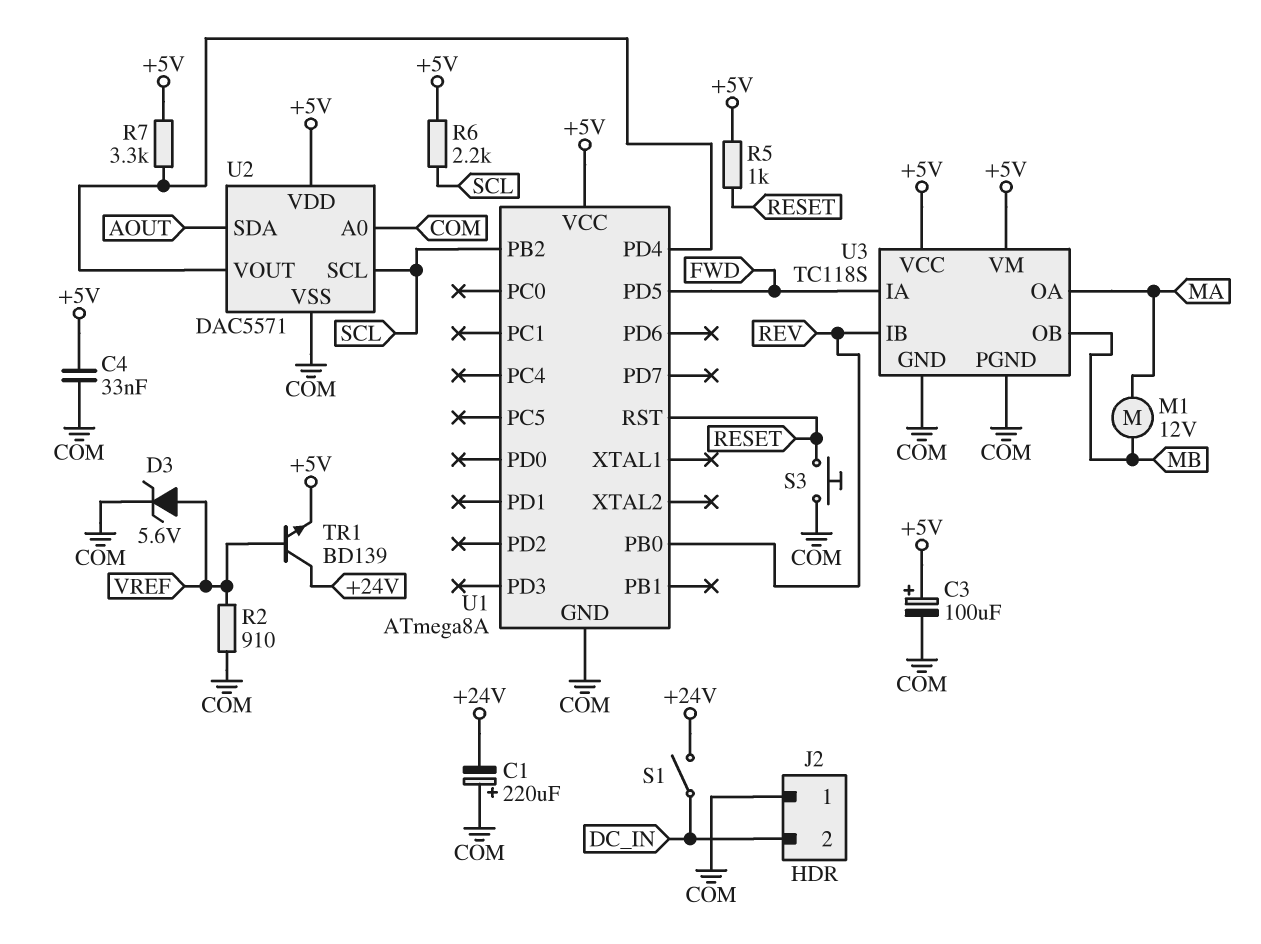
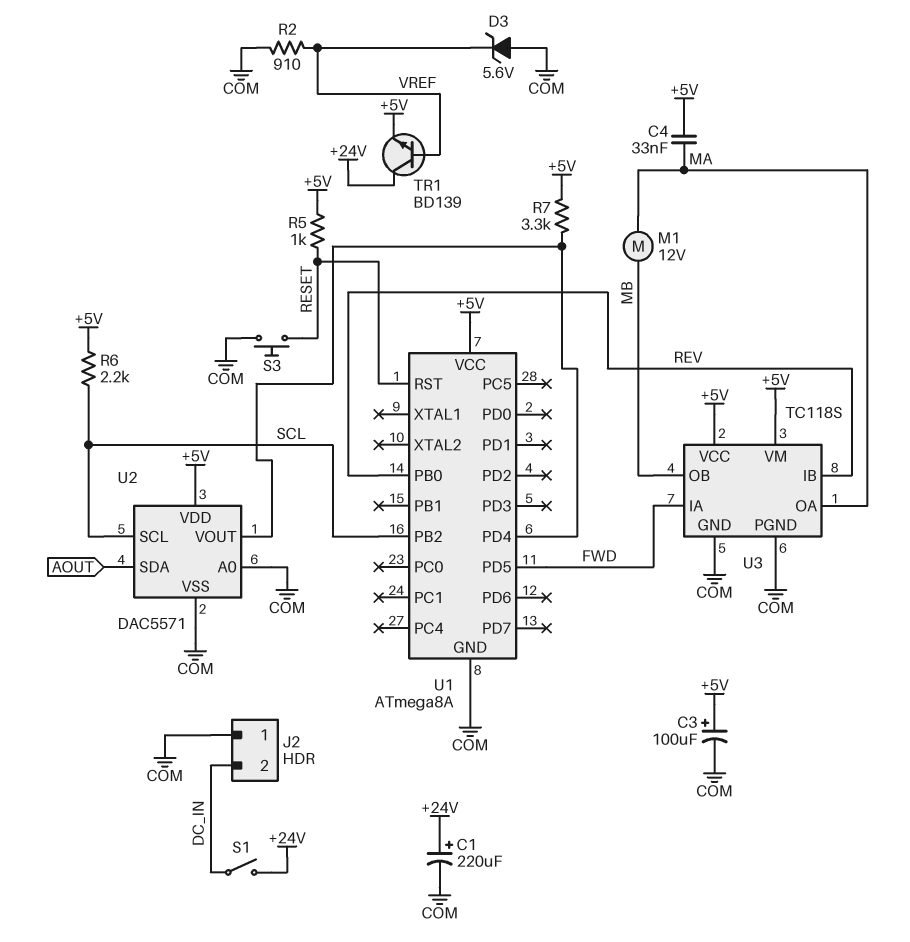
C1: 220uF (plus COM, minus +24V) -> 220uF (plus +24V, minus COM)
C4: 33nF (+5V, COM) -> 33nF (+5V, MA)
D3: zener 5.6V (A VREF, K COM) -> zener 5.6V (A COM, K VREF)

